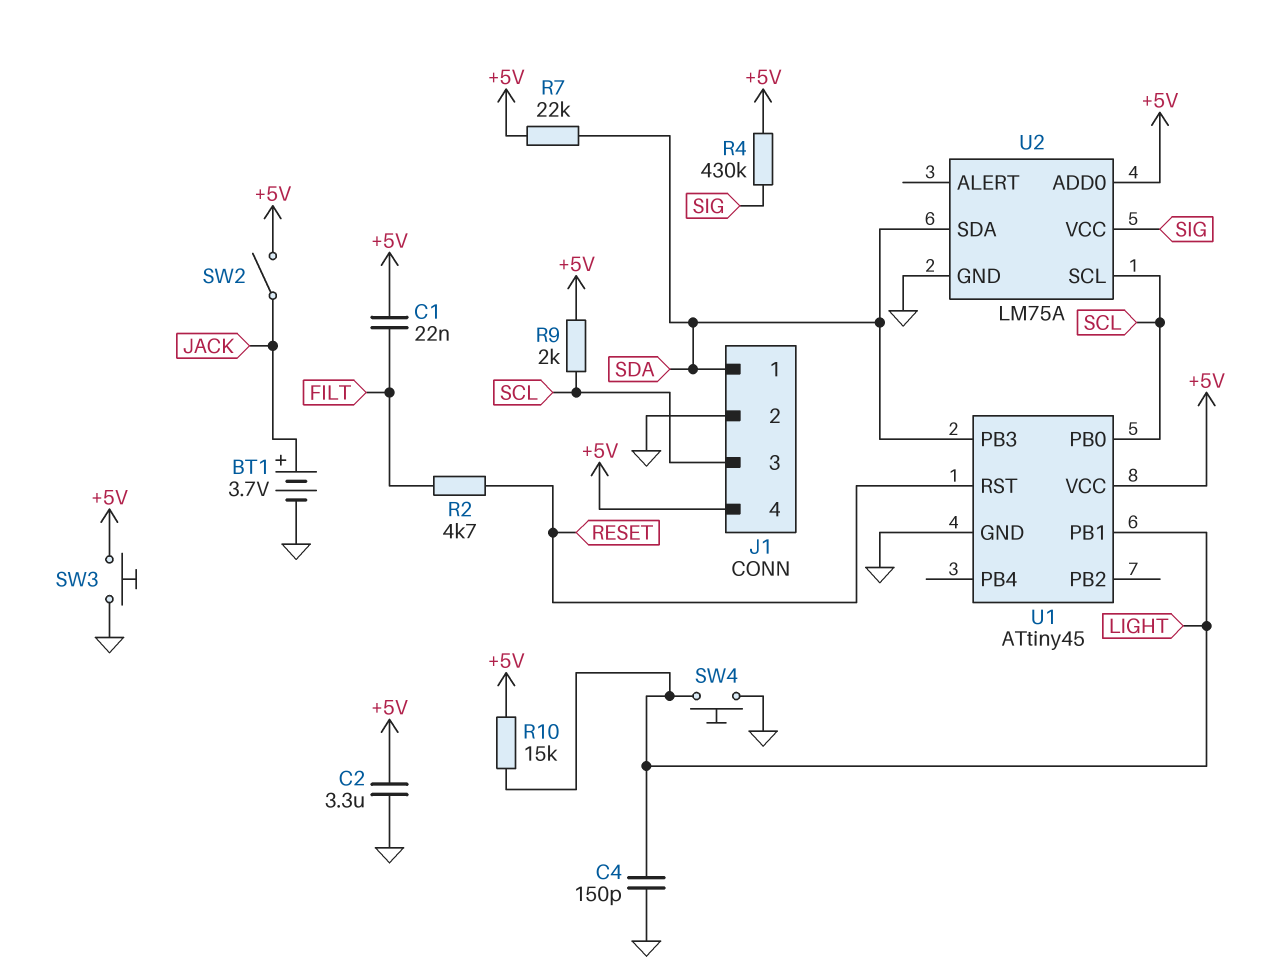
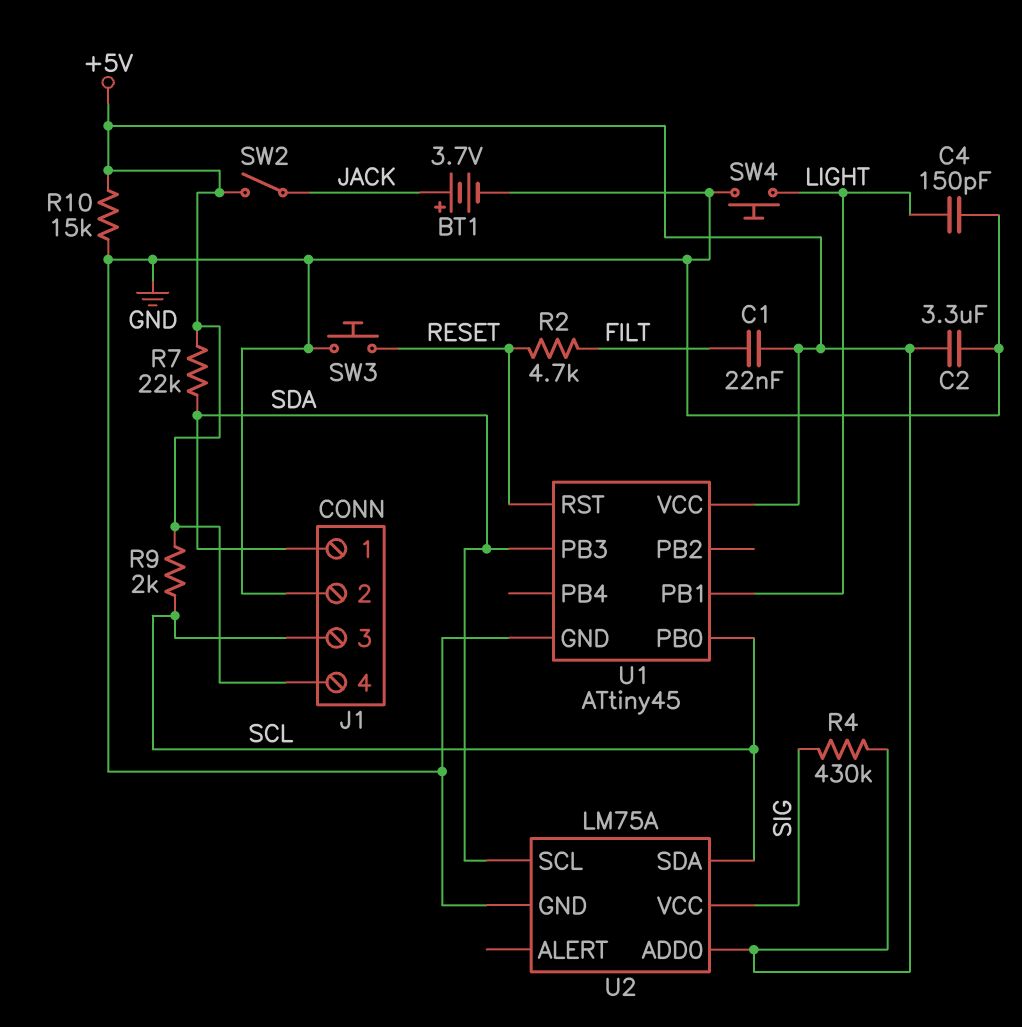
R10: 15k (+5V, LIGHT) -> 15k (+5V, GND)
SW3: button (+5V, GND) -> button (GND, RESET)
U2 pin SCL: SCL -> SDA
U2 pin SDA: SDA -> SCL

